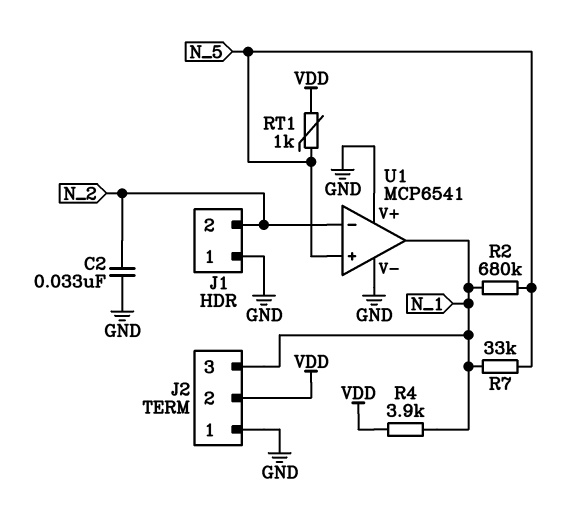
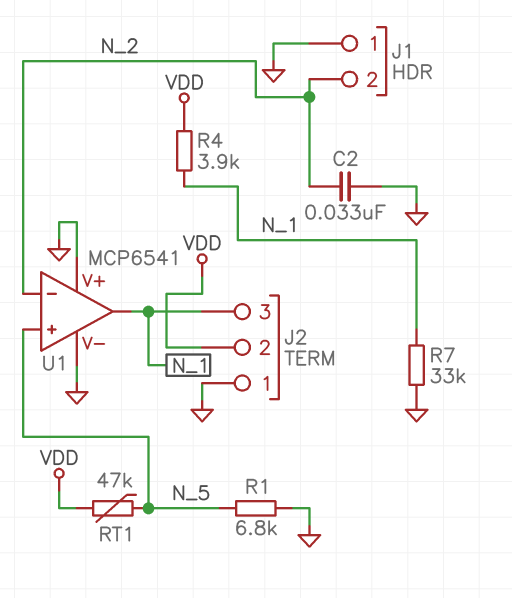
R1: none -> 6.8k (GND, N_5)
R2: 680k (N_1, N_5) -> none
R7: 33k (N_1, N_5) -> 33k (GND, N_1)
RT1: 1k (N_5, VDD) -> 47k (N_5, VDD)

